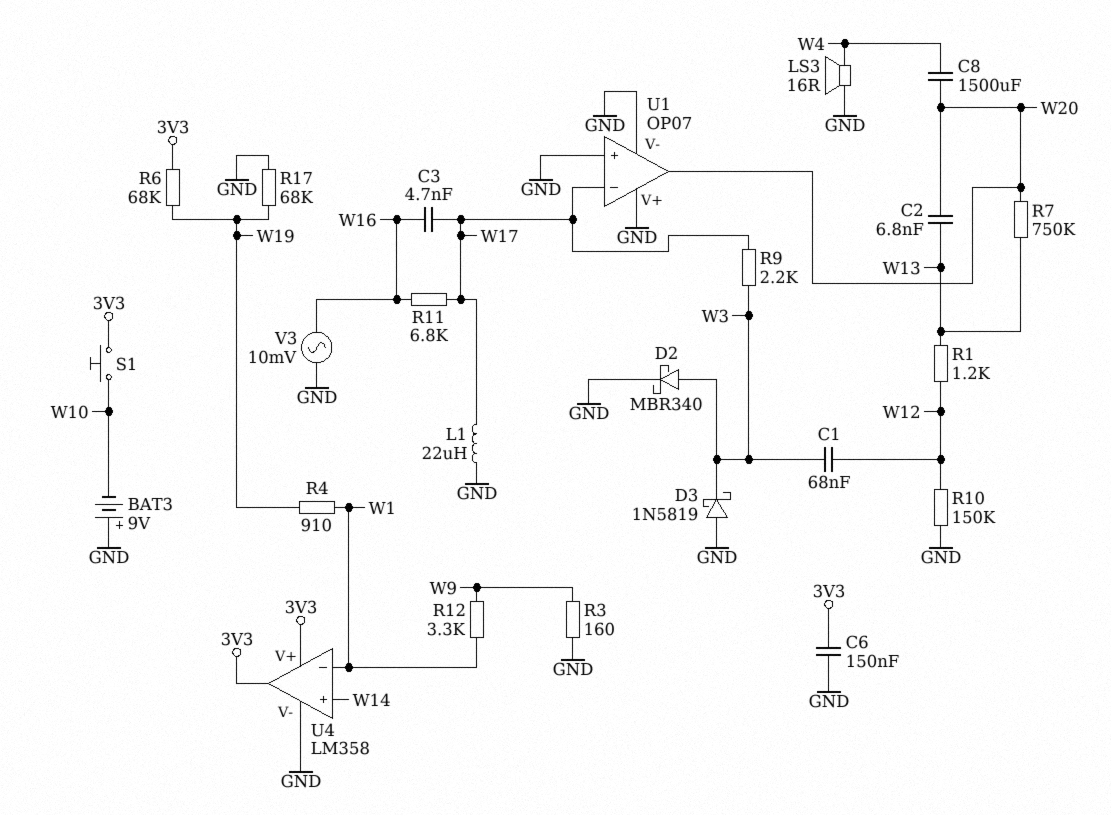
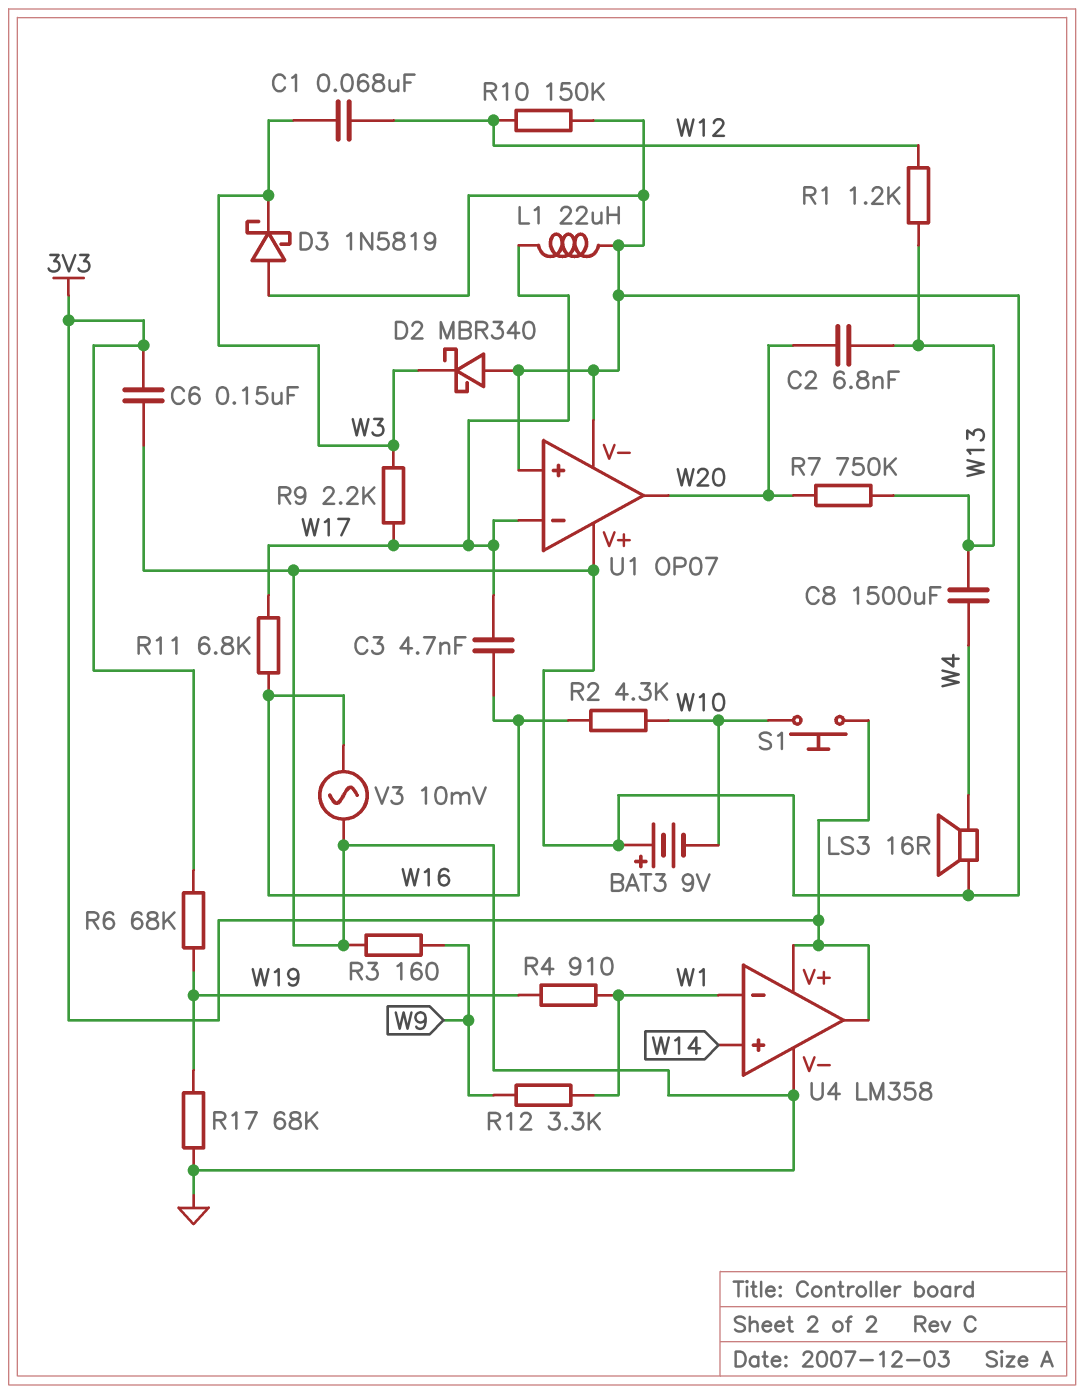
C8: 1500uF (W4, W20) -> 1500uF (W4, W13)
D2: schottky MBR340 (A W3, K GND) -> schottky MBR340 (A GND, K W3)
R2: none -> 4.3k (W10, W16)

